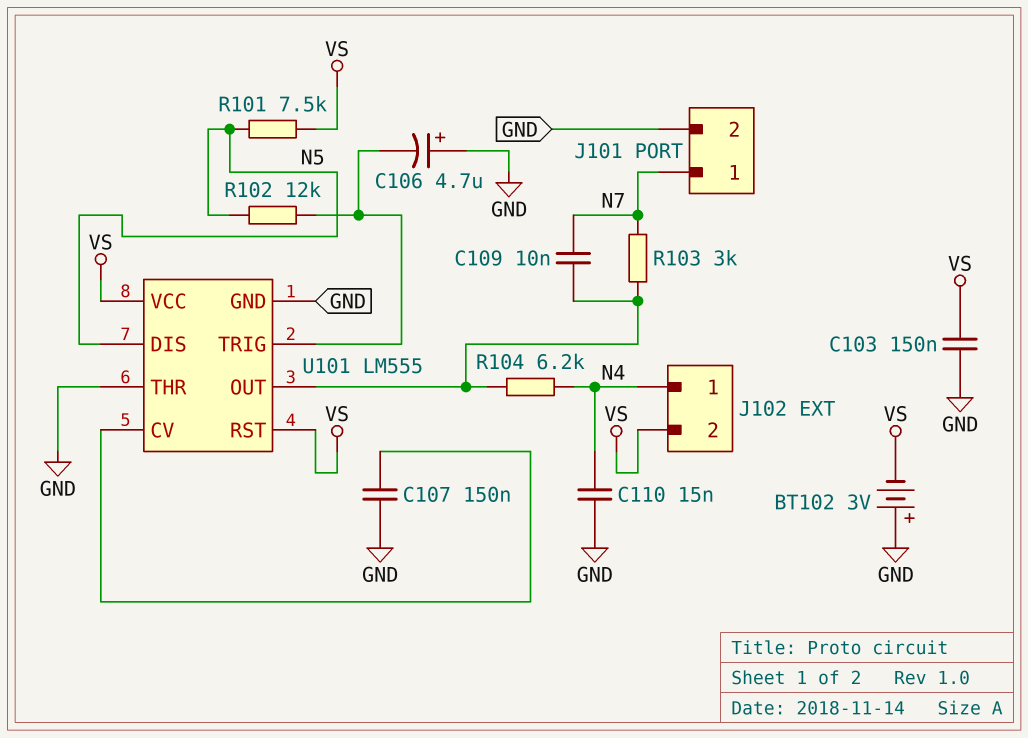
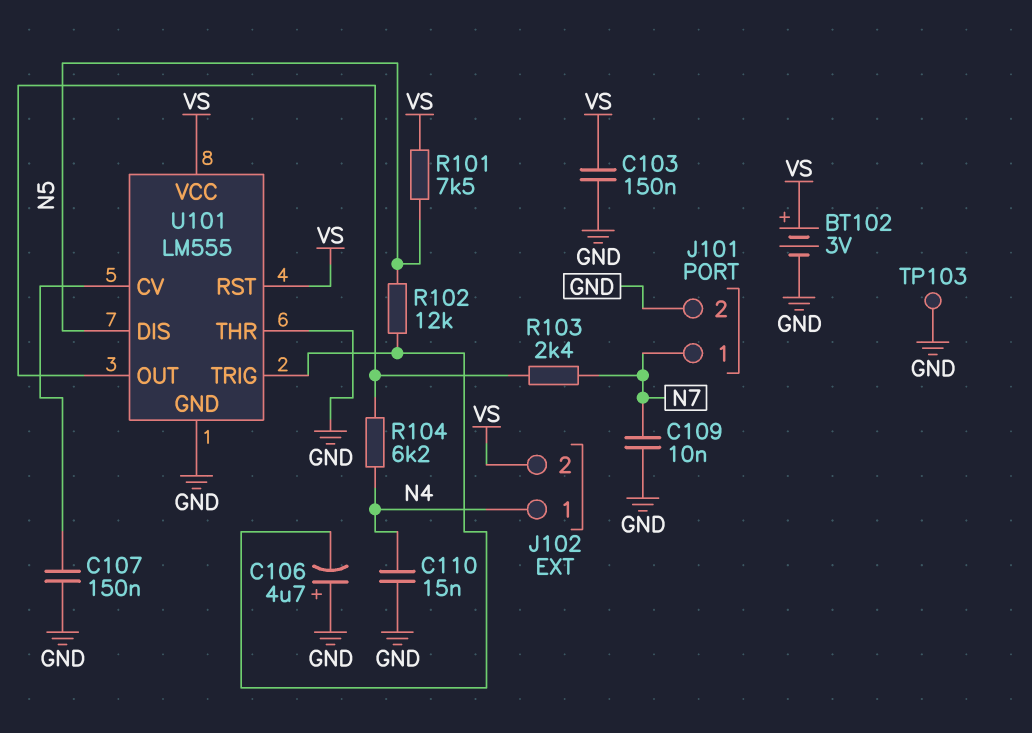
BT102: 3V (plus GND, minus VS) -> 3V (plus VS, minus GND)
C109: 10nF (N7, U101/OUT) -> 10nF (GND, N7)
R103: 3k (N7, U101/OUT) -> 2.4k (N7, U101/OUT)
TP103: none -> test point (GND)

